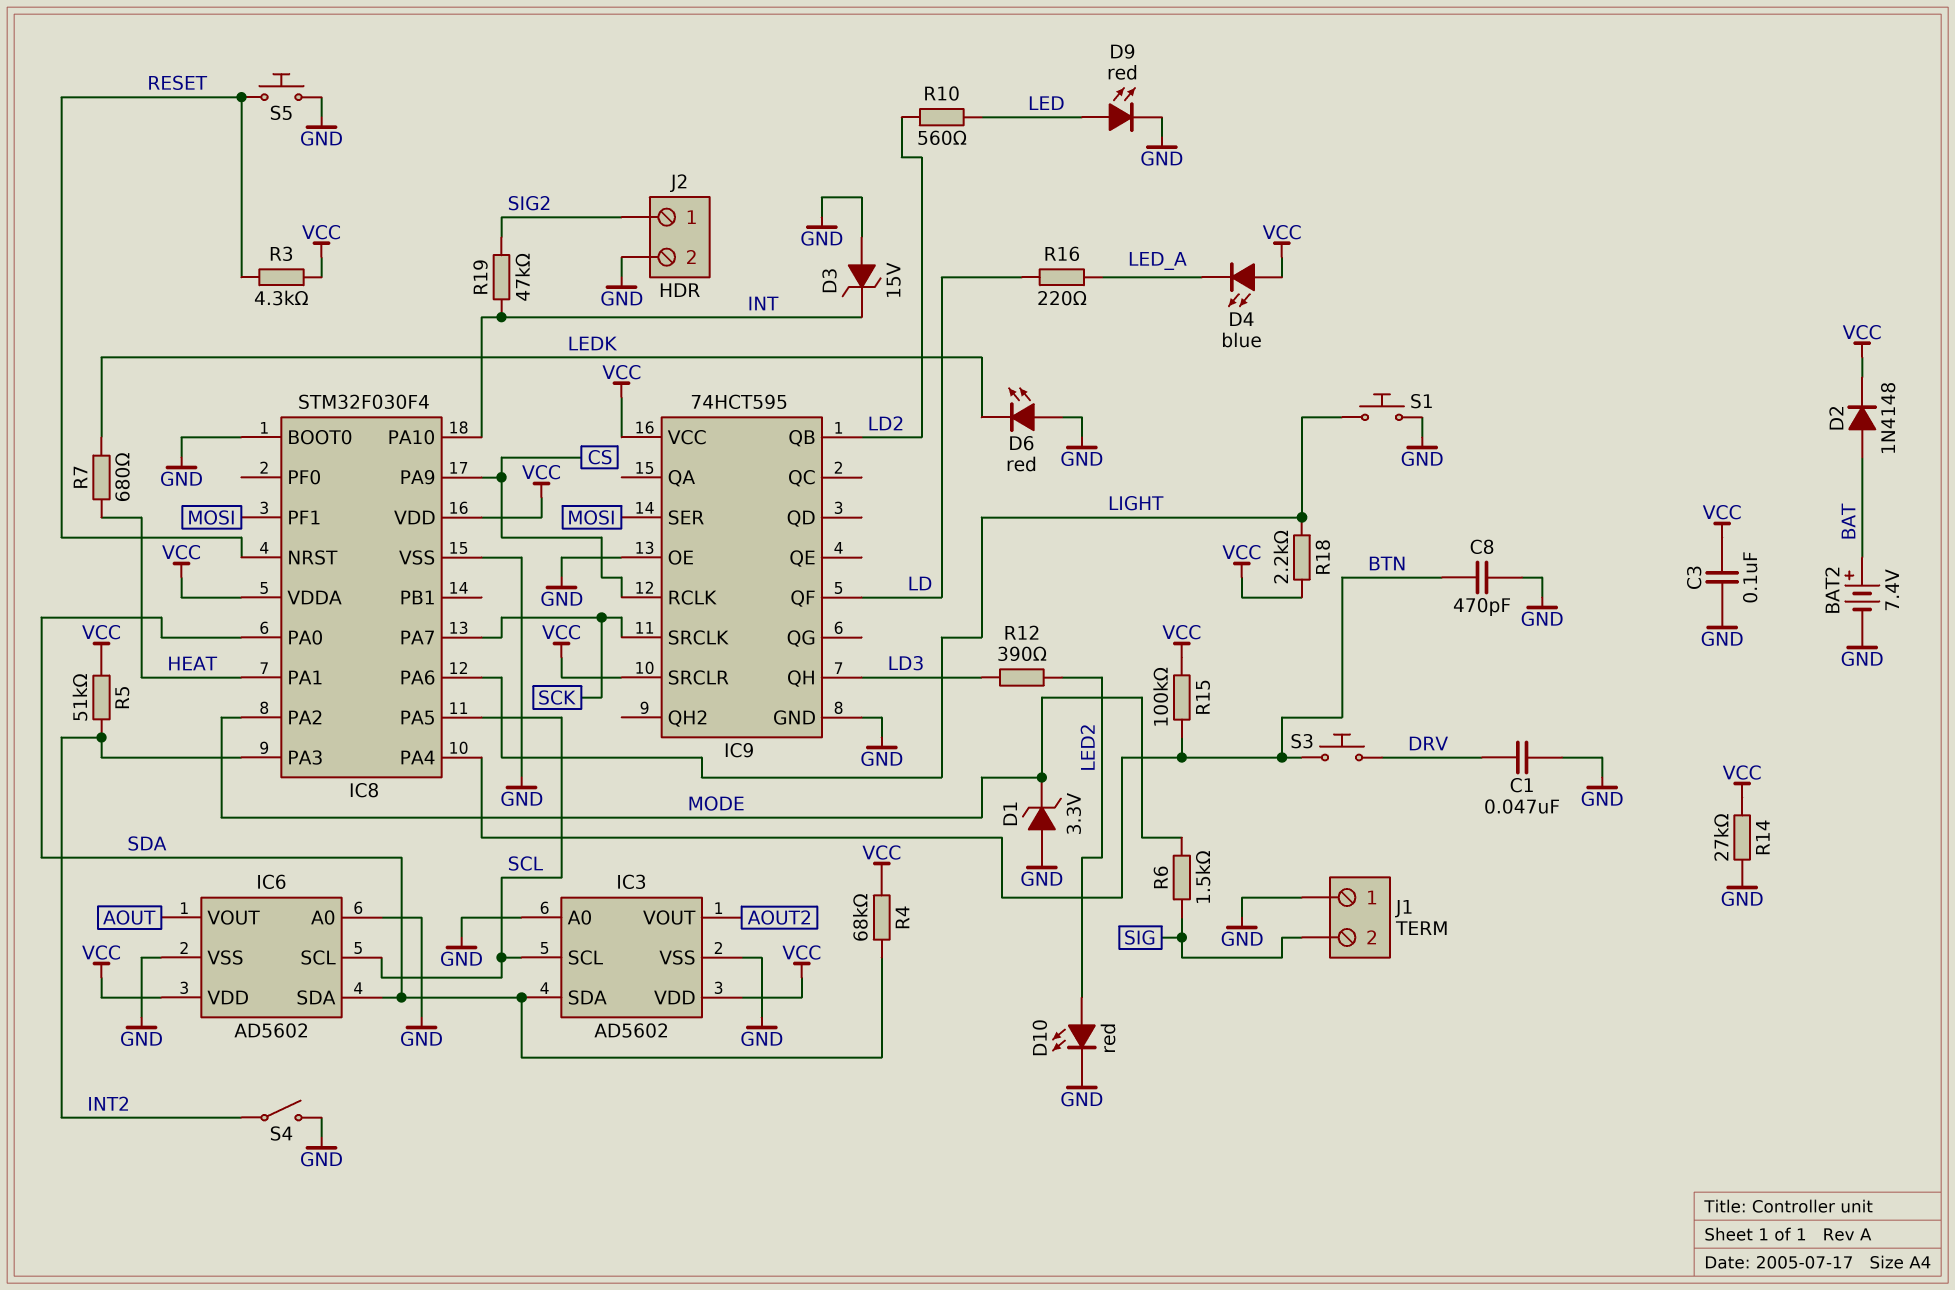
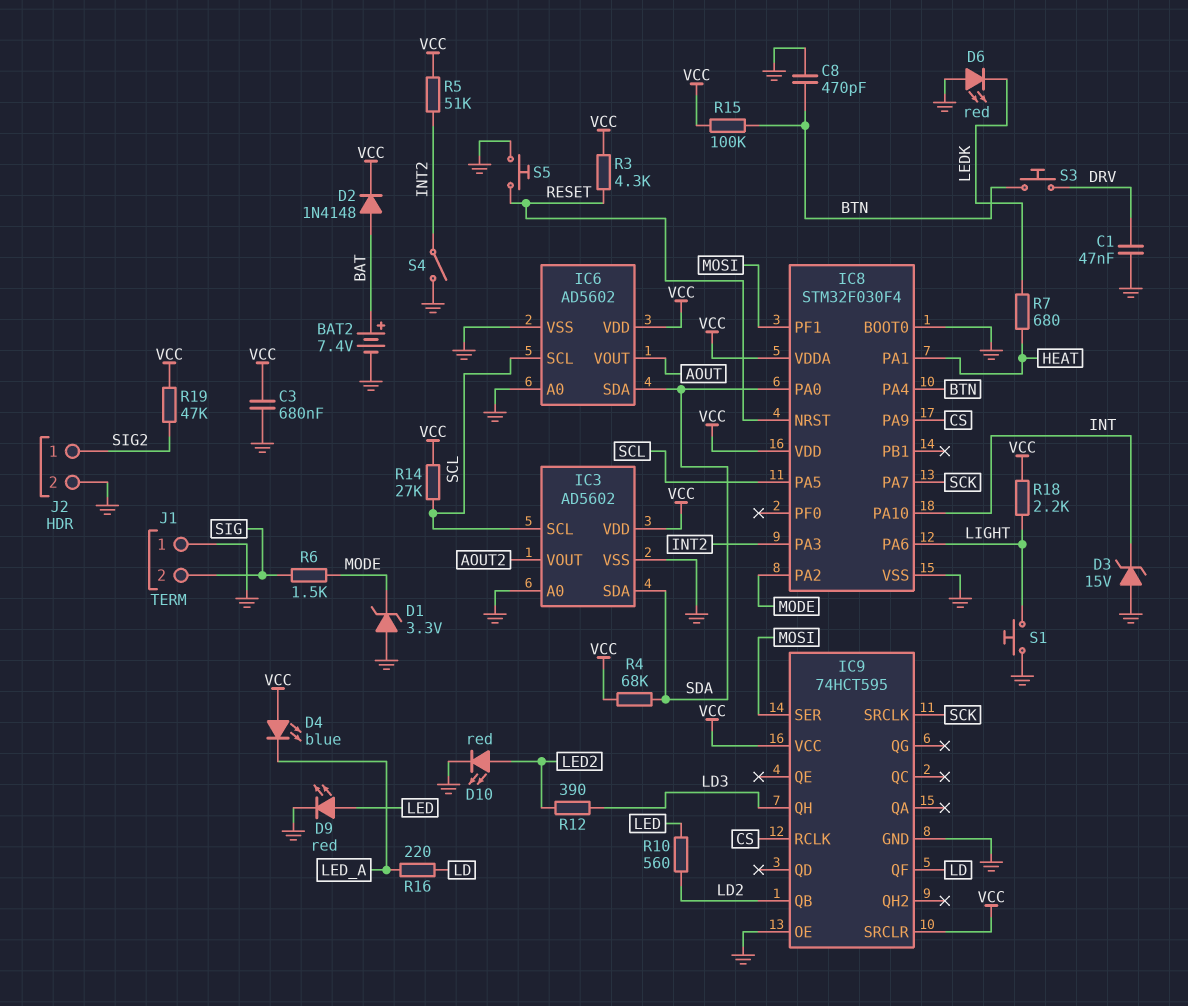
C3: 100nF (GND, VCC) -> 680nF (GND, VCC)
R14: 27k (GND, VCC) -> 27k (SCL, VCC)
R19: 47k (INT, SIG2) -> 47k (SIG2, VCC)

